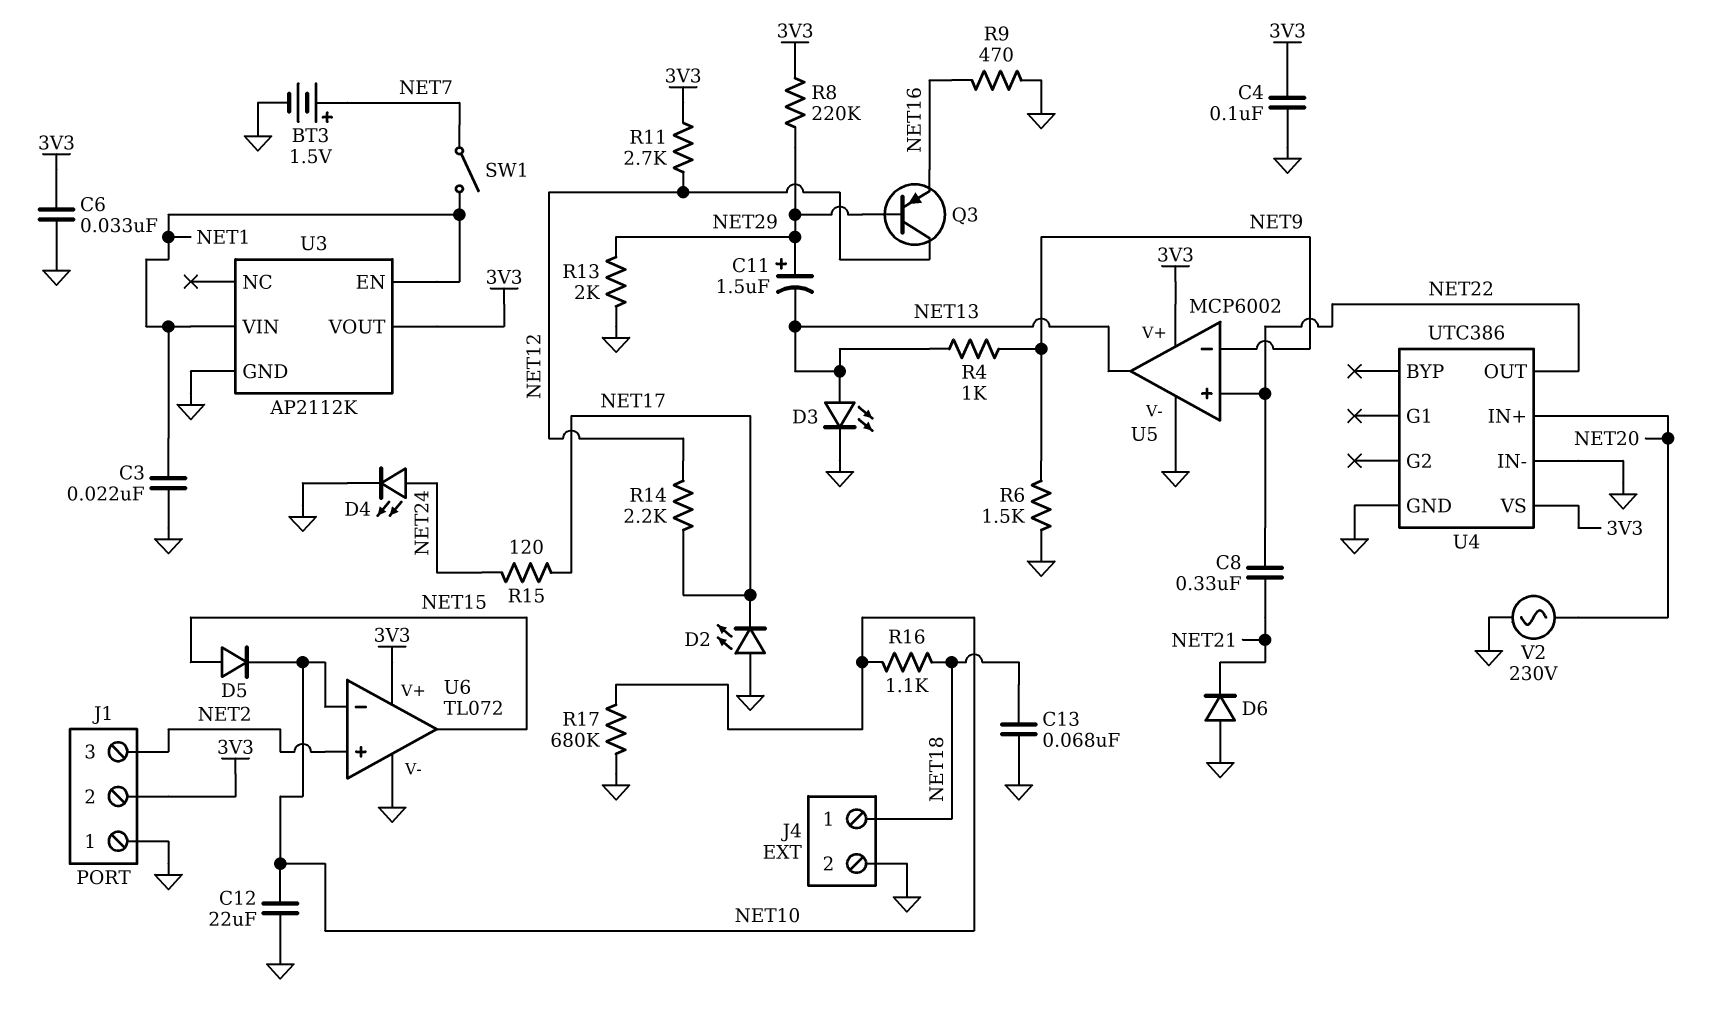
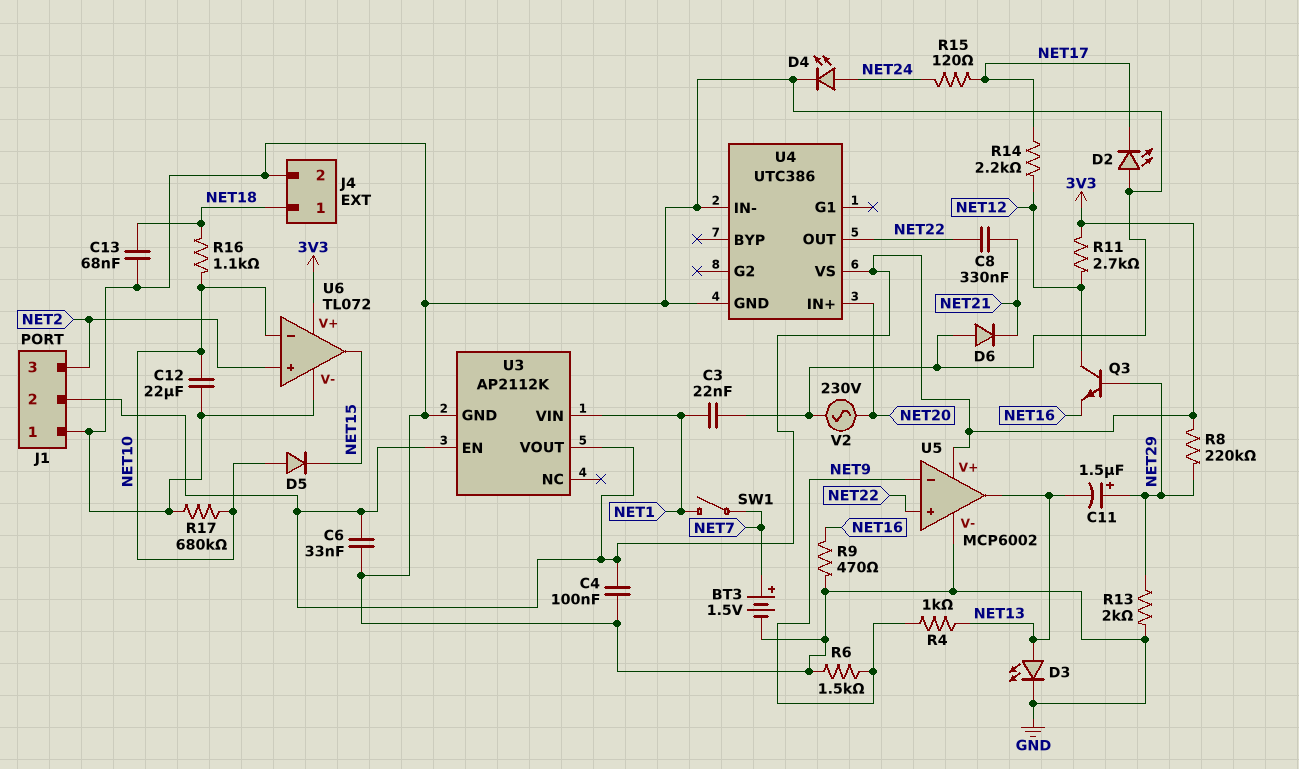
D5: diode (A NET15, K NET10) -> diode (A NET10, K NET15)
Q3: PNP (B NET29, C NET12, E NET16) -> NPN (B NET29, C NET12, E NET16)
U3 pin EN: NET1 -> 3V3

